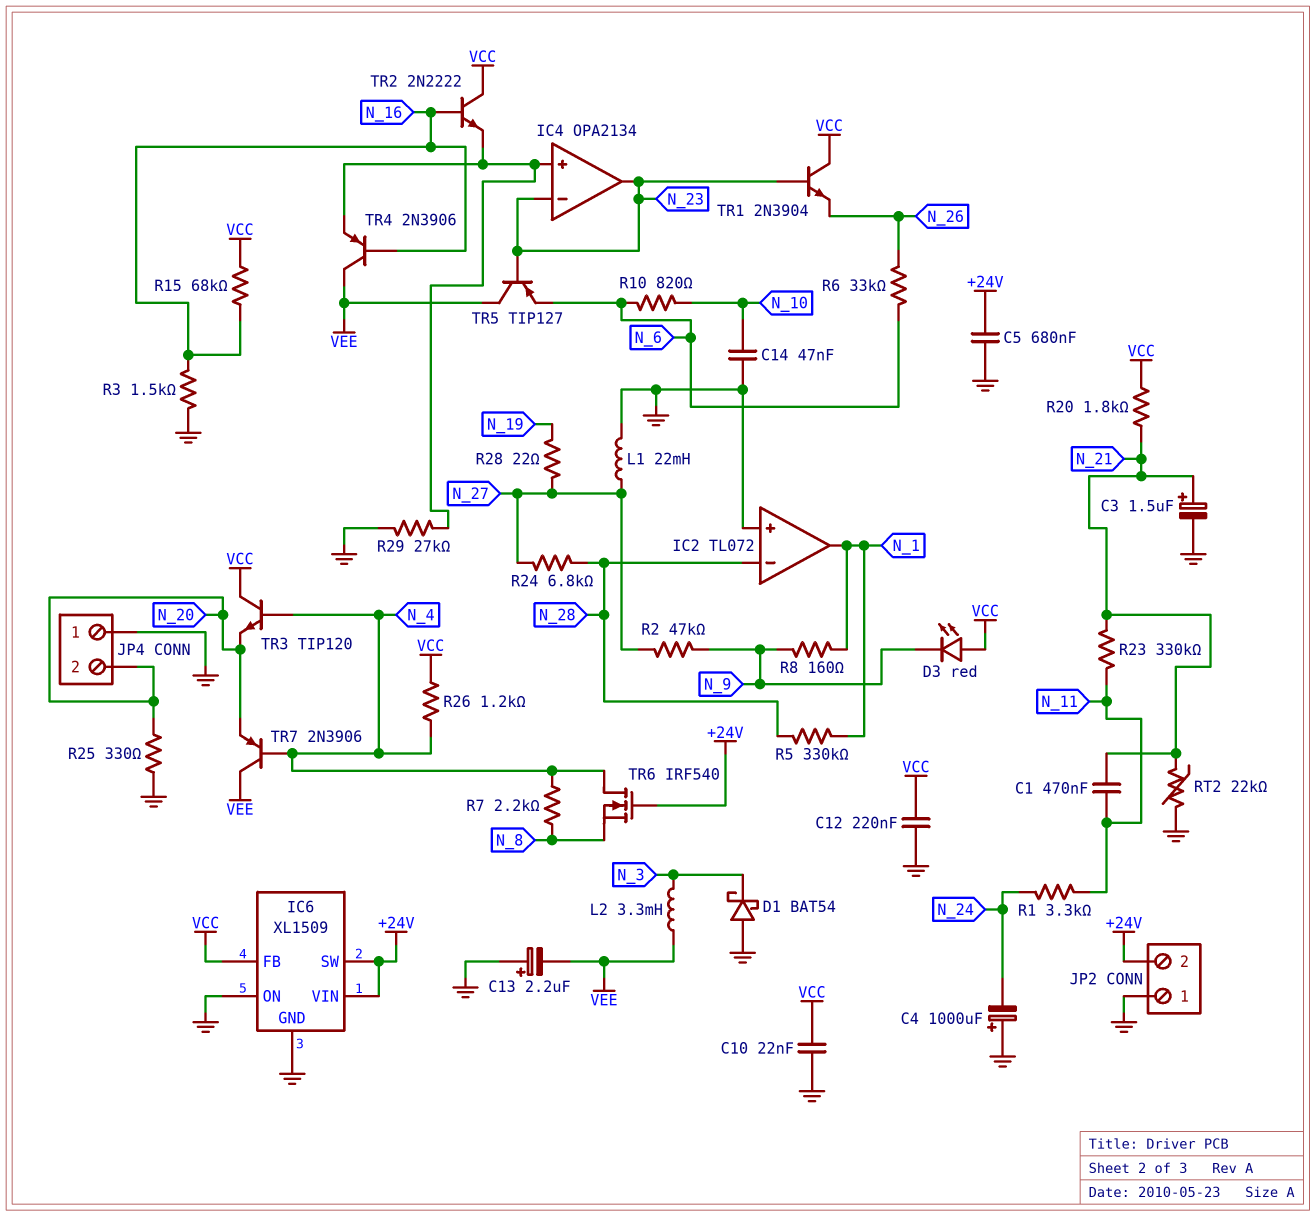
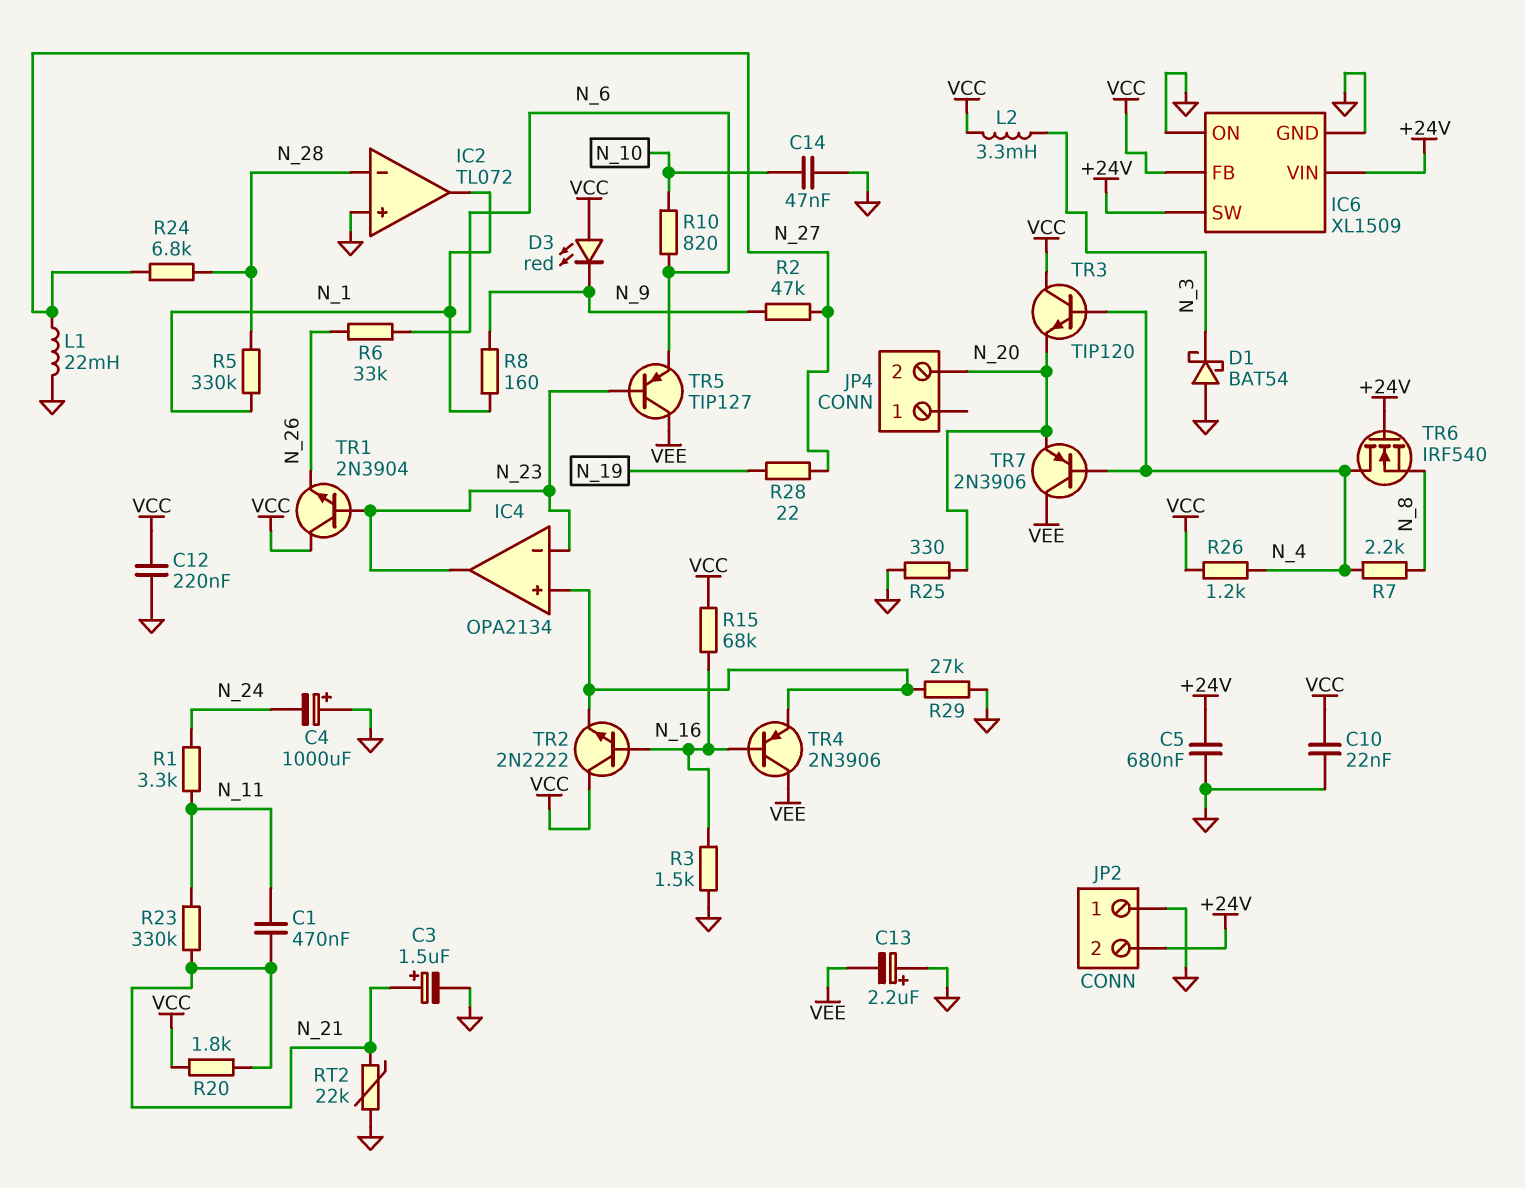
JP4 pin 1: GND -> none
L2: 3.3mH (N_3, VEE) -> 3.3mH (N_3, VCC)

